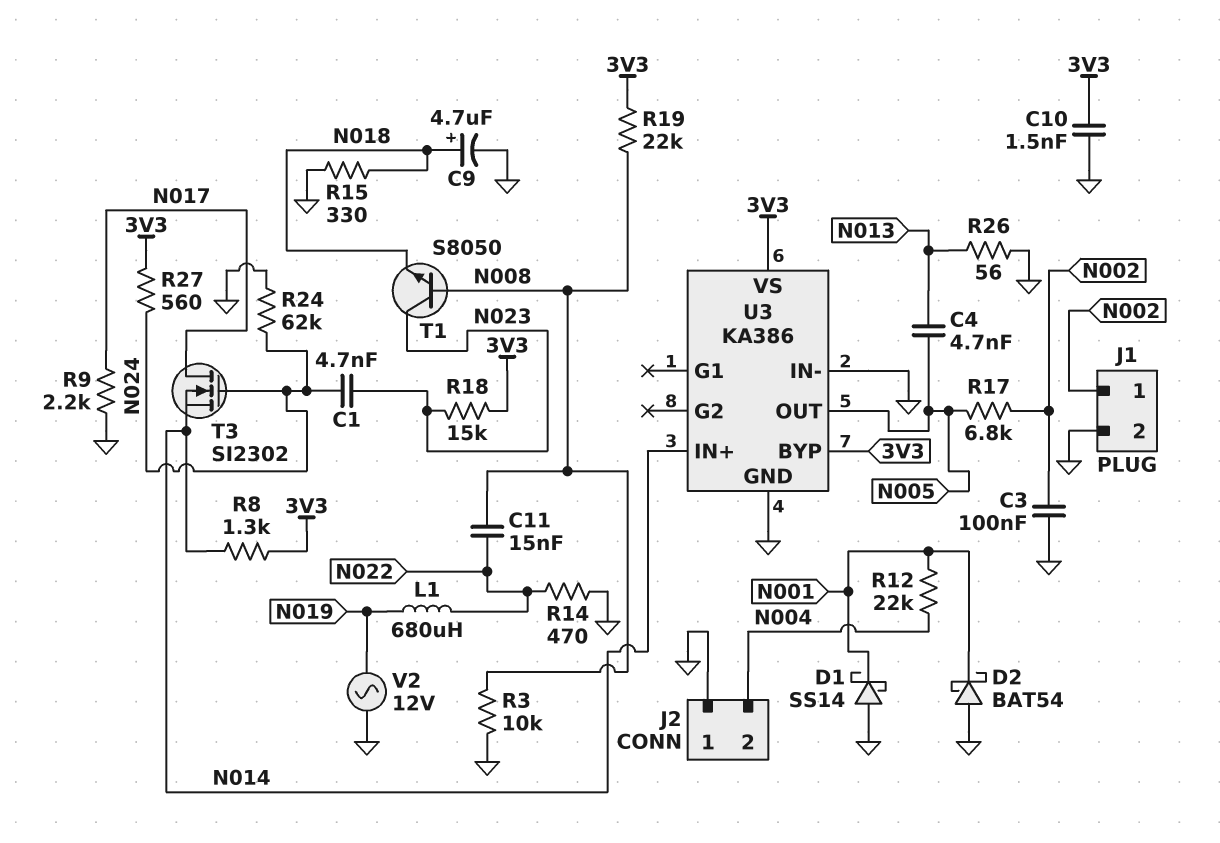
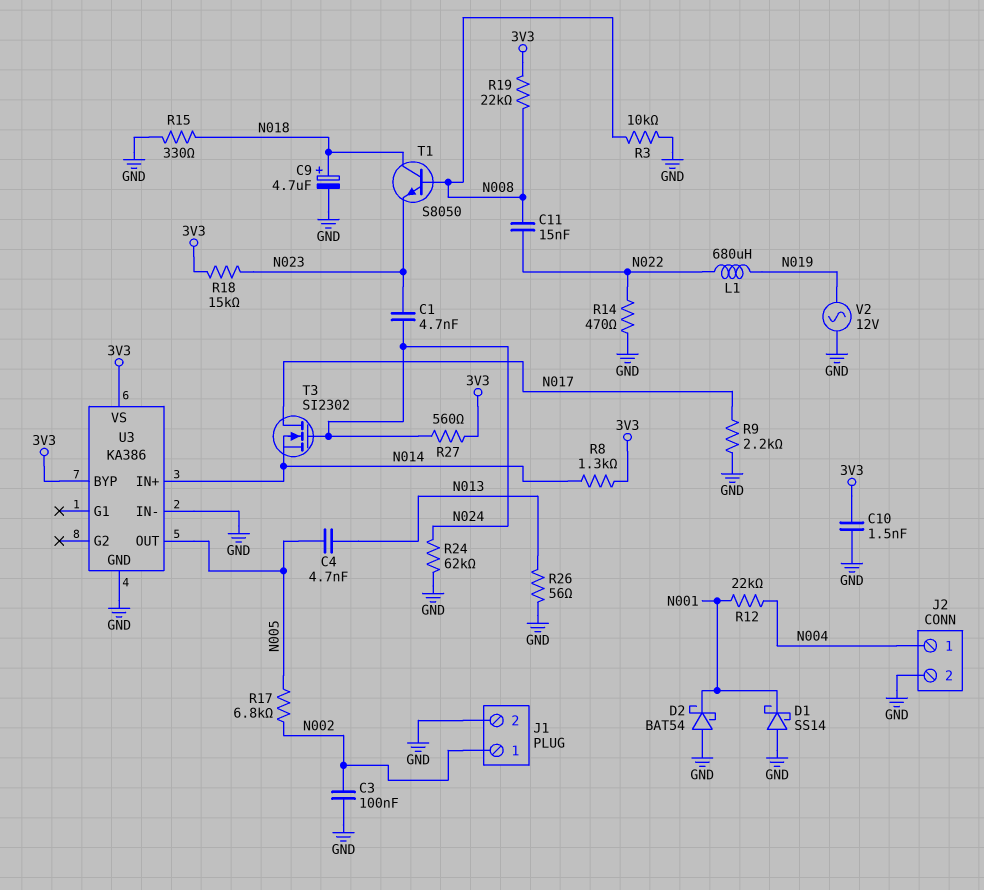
J2 pin 1: GND -> N004
J2 pin 2: N004 -> GND
T1: NPN S8050 (B N008, C N023, E N018) -> NPN S8050 (B N008, C N018, E N023)

